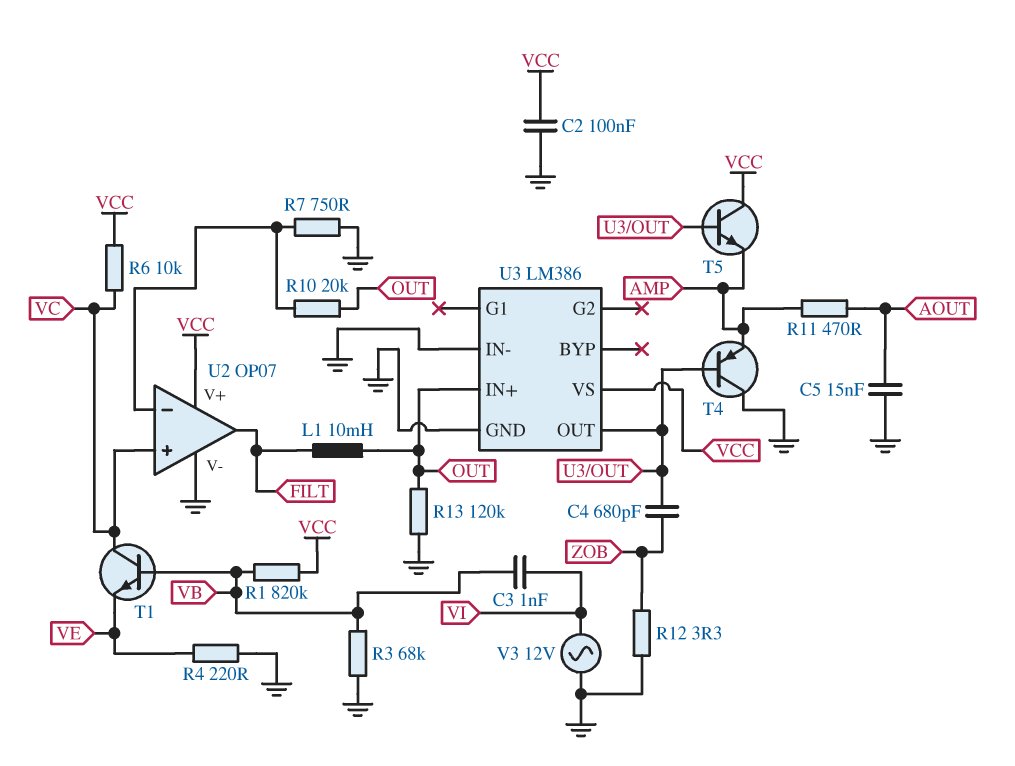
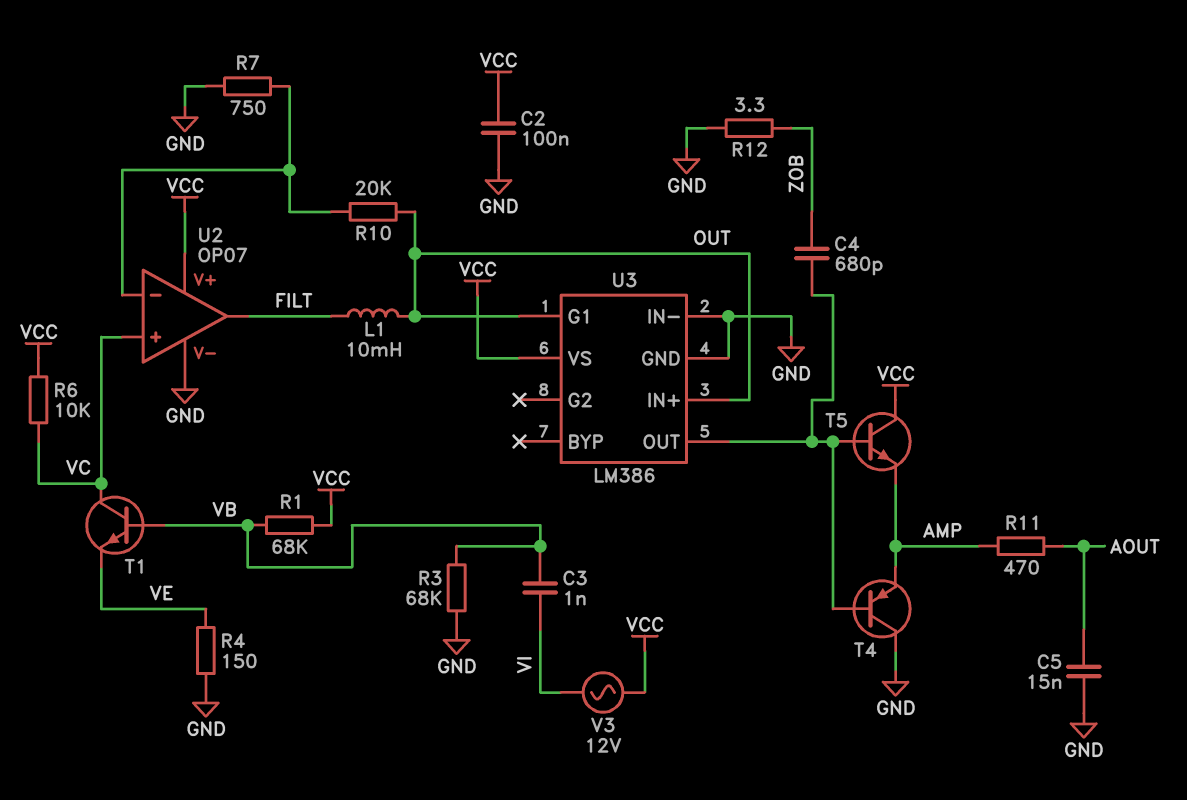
R1: 820k (VB, VCC) -> 68k (VB, VCC)
R4: 220 (GND, VE) -> 150 (GND, VE)
R13: 120k (GND, OUT) -> none
U3 pin G1: none -> OUT
V3: AC 12V (GND, VI) -> AC 12V (VCC, VI)

